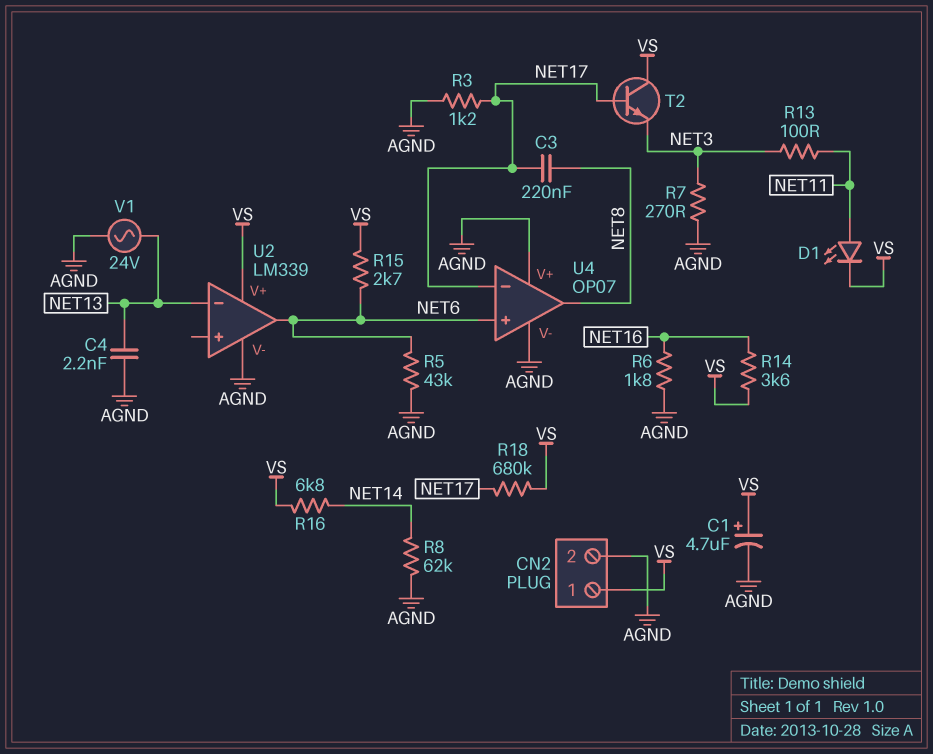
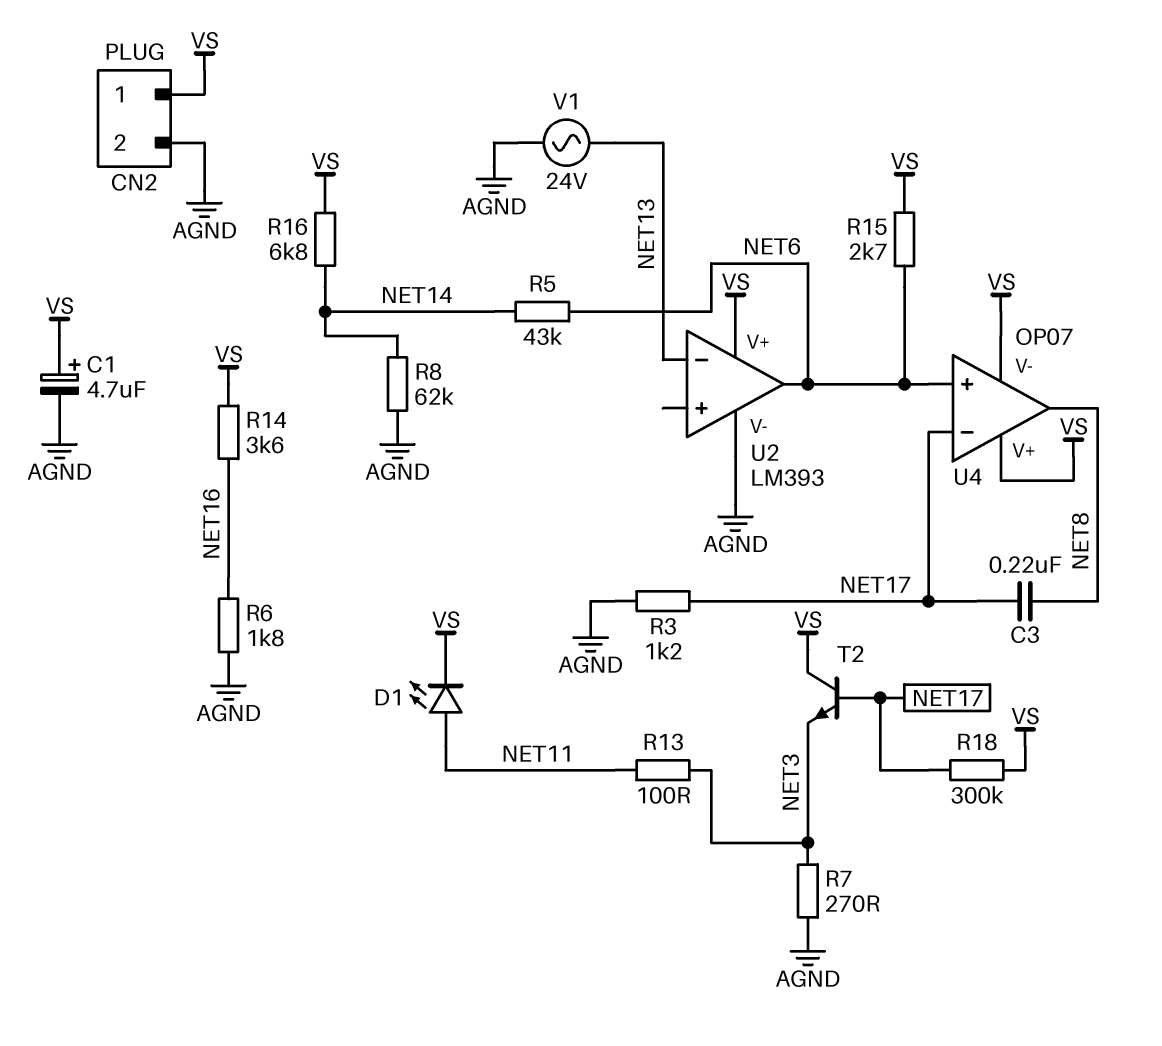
C4: 2.2nF (AGND, NET13) -> none
R5: 43k (AGND, NET6) -> 43k (NET6, NET14)
R18: 680k (NET17, VS) -> 300k (NET17, VS)
U2: LM339 -> LM393
U4 pin V+: AGND -> VS
U4 pin V-: AGND -> VS

